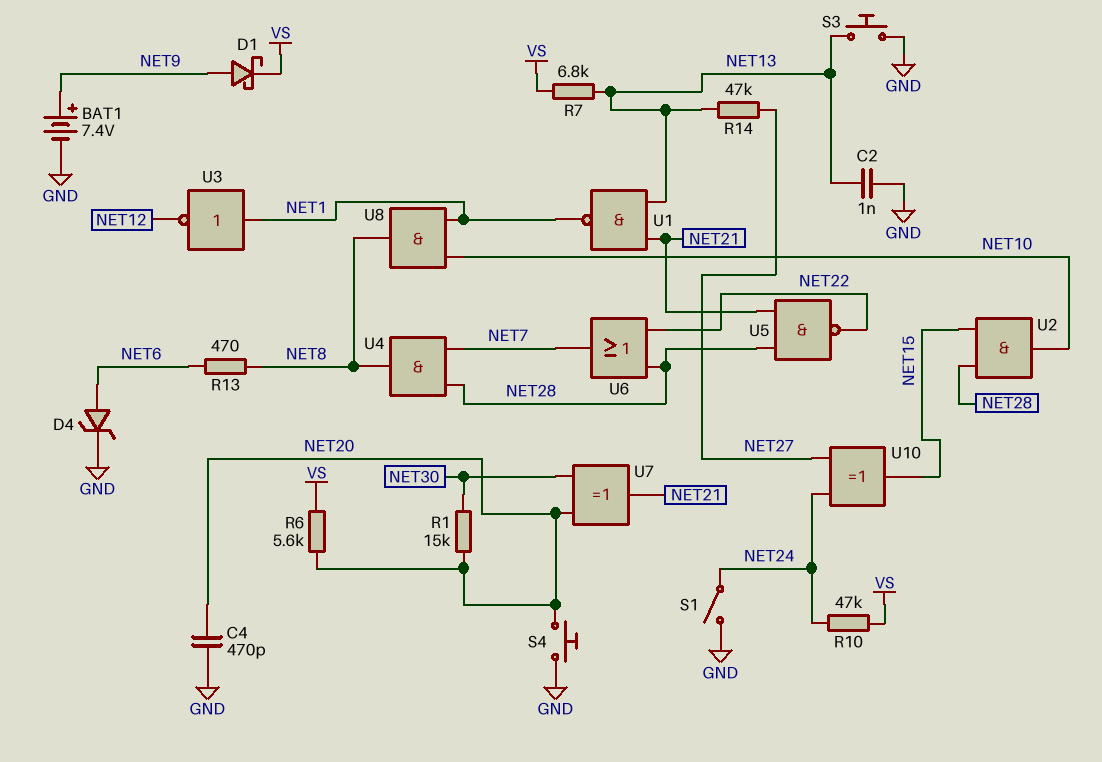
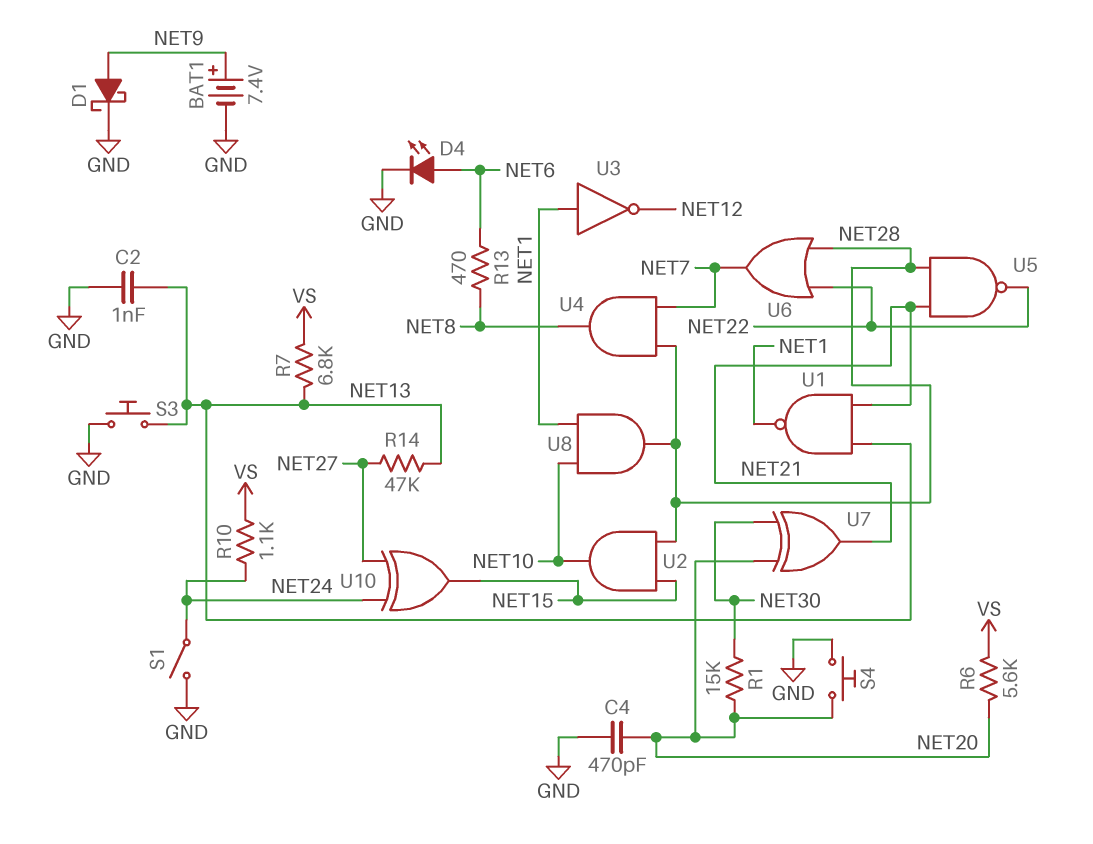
D1: schottky (A NET9, K VS) -> schottky (A NET9, K GND)
D4: zener (A NET6, K GND) -> LED (A NET6, K GND)
R10: 47k (NET24, VS) -> 1.1k (NET24, VS)
U8: AND (in NET1, in NET10, out NET8) -> AND (in NET1, in NET10, out NET28)

